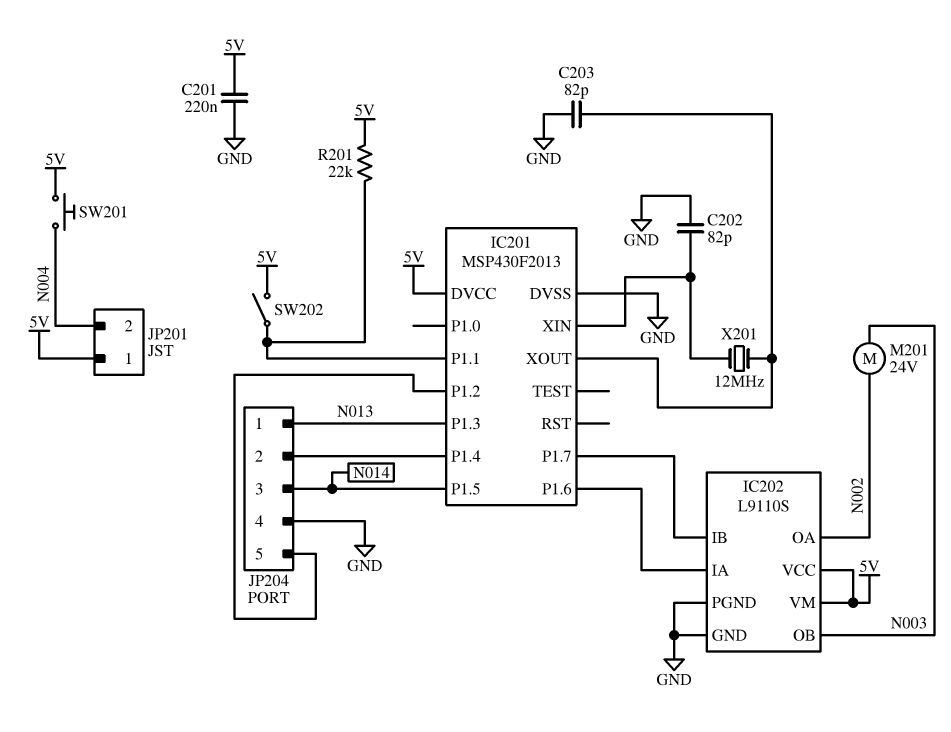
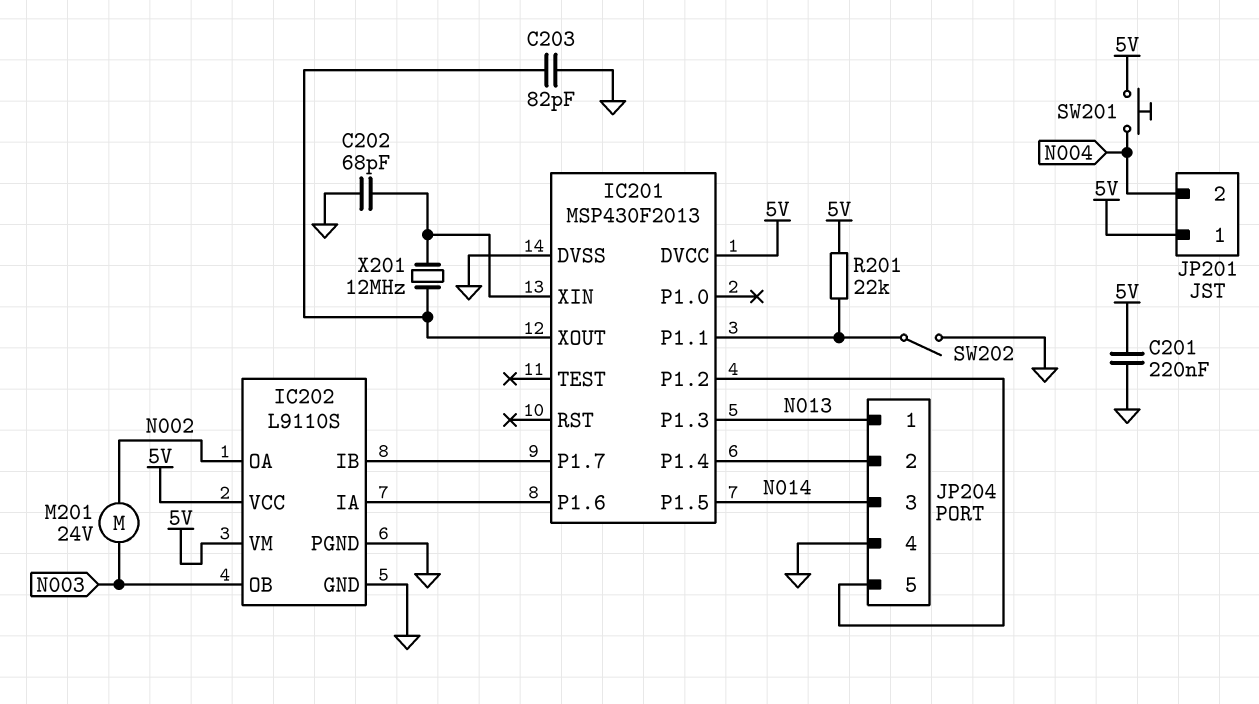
C202: 82pF (GND, IC201/XIN) -> 68pF (GND, IC201/XIN)
SW202: switch (5V, IC201/P1.1) -> switch (GND, IC201/P1.1)

